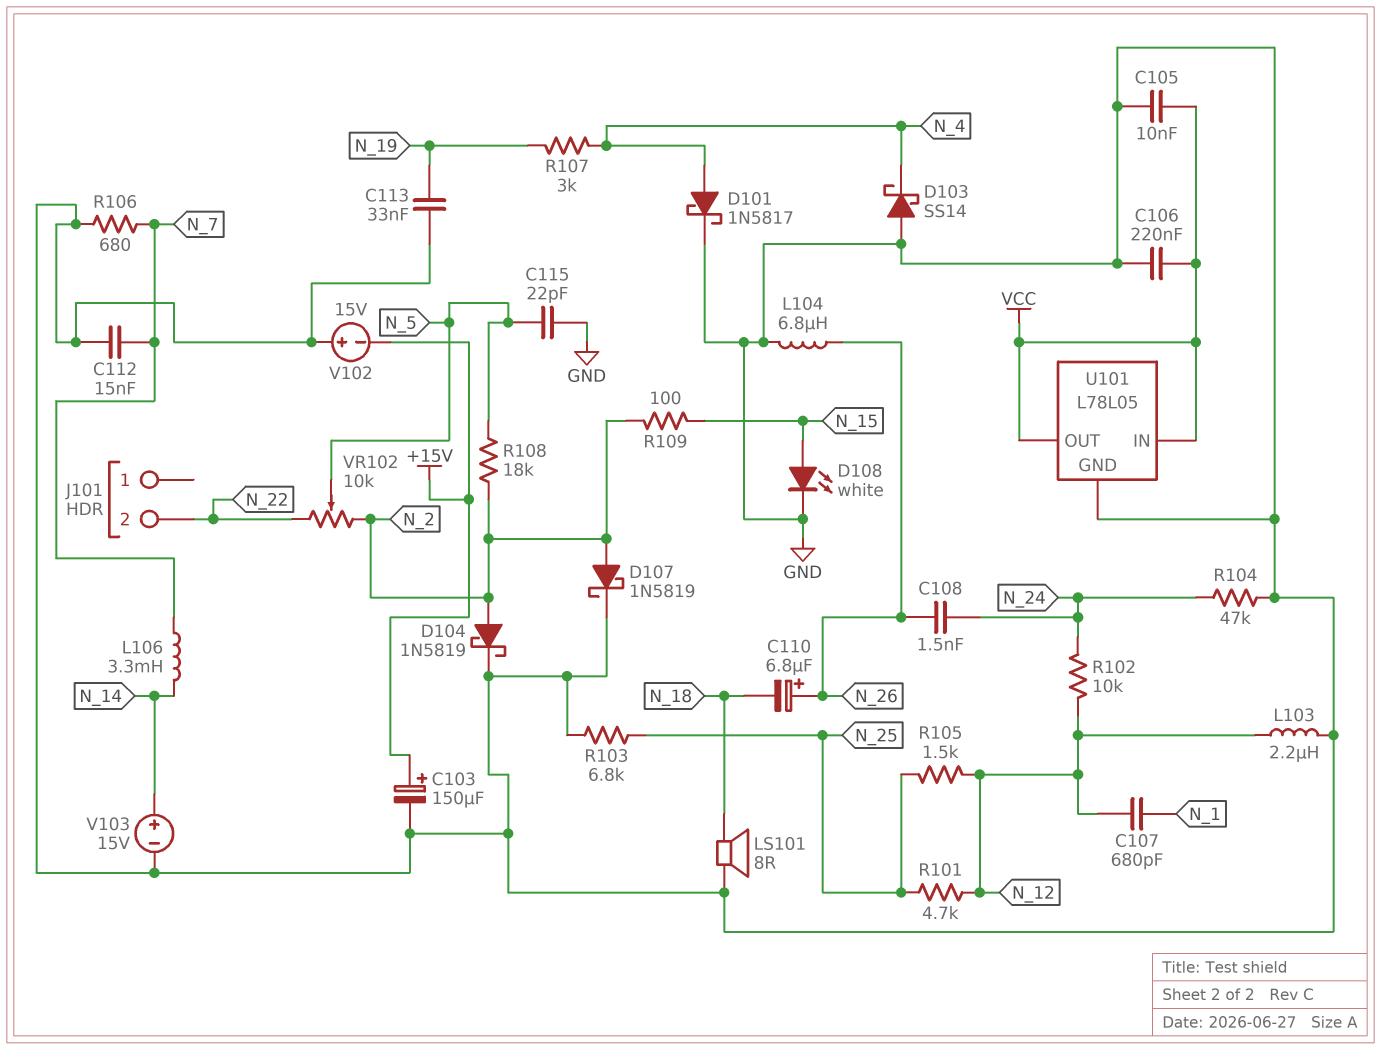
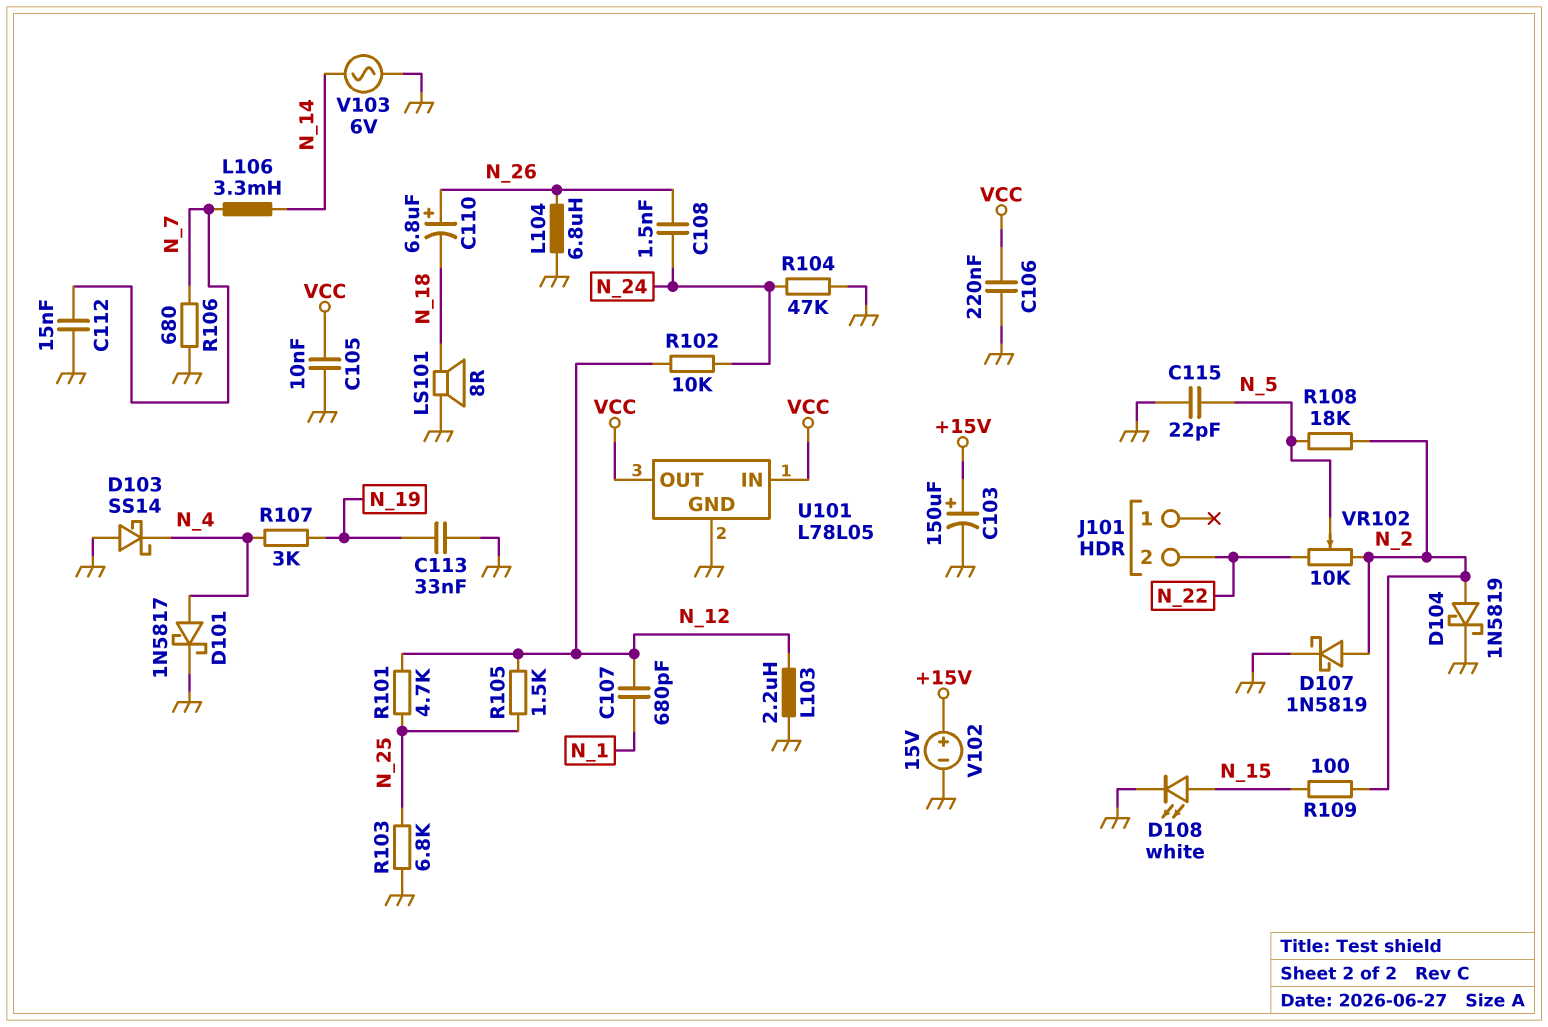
V102: 15V (plus GND, minus +15V) -> 15V (plus +15V, minus GND)
V103: 15V (plus N_14, minus GND) -> AC 6V (GND, N_14)

